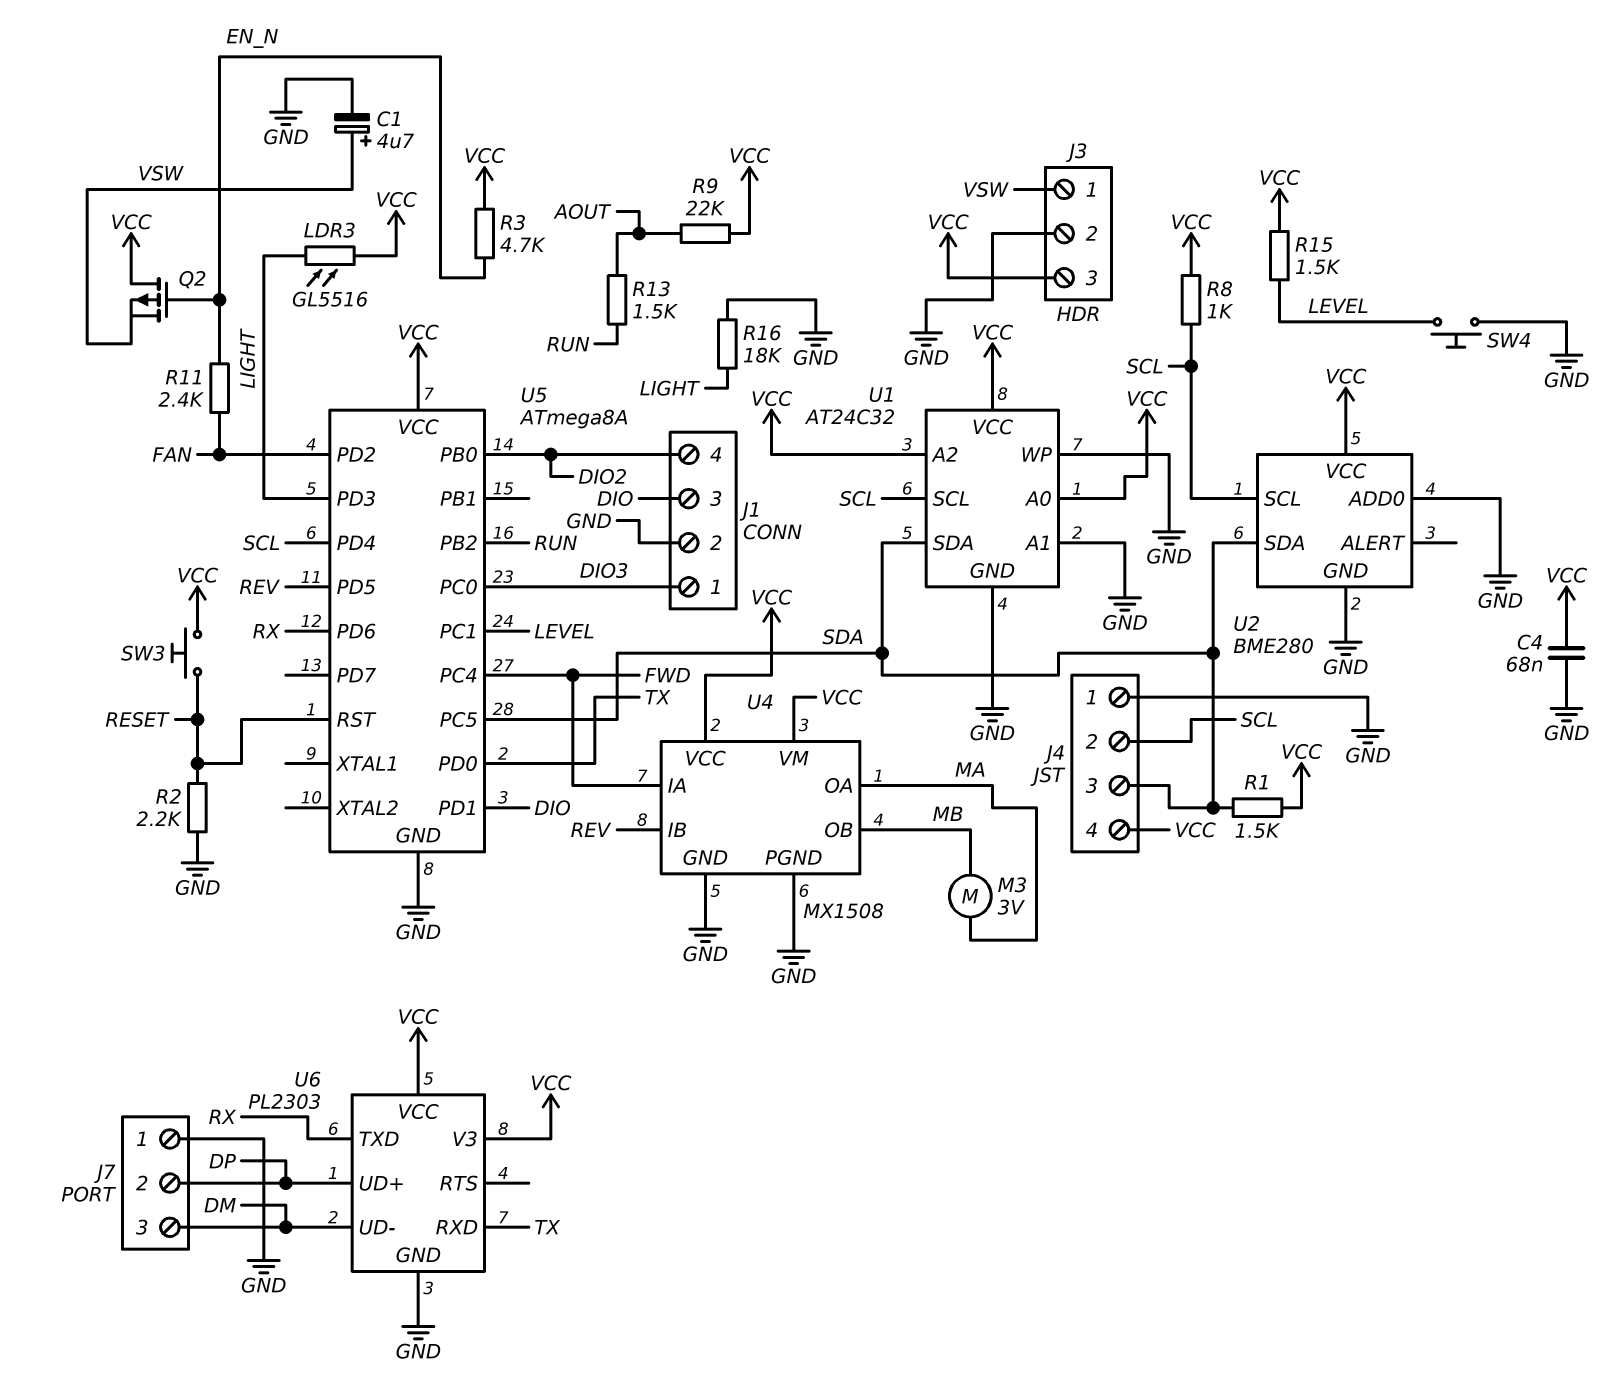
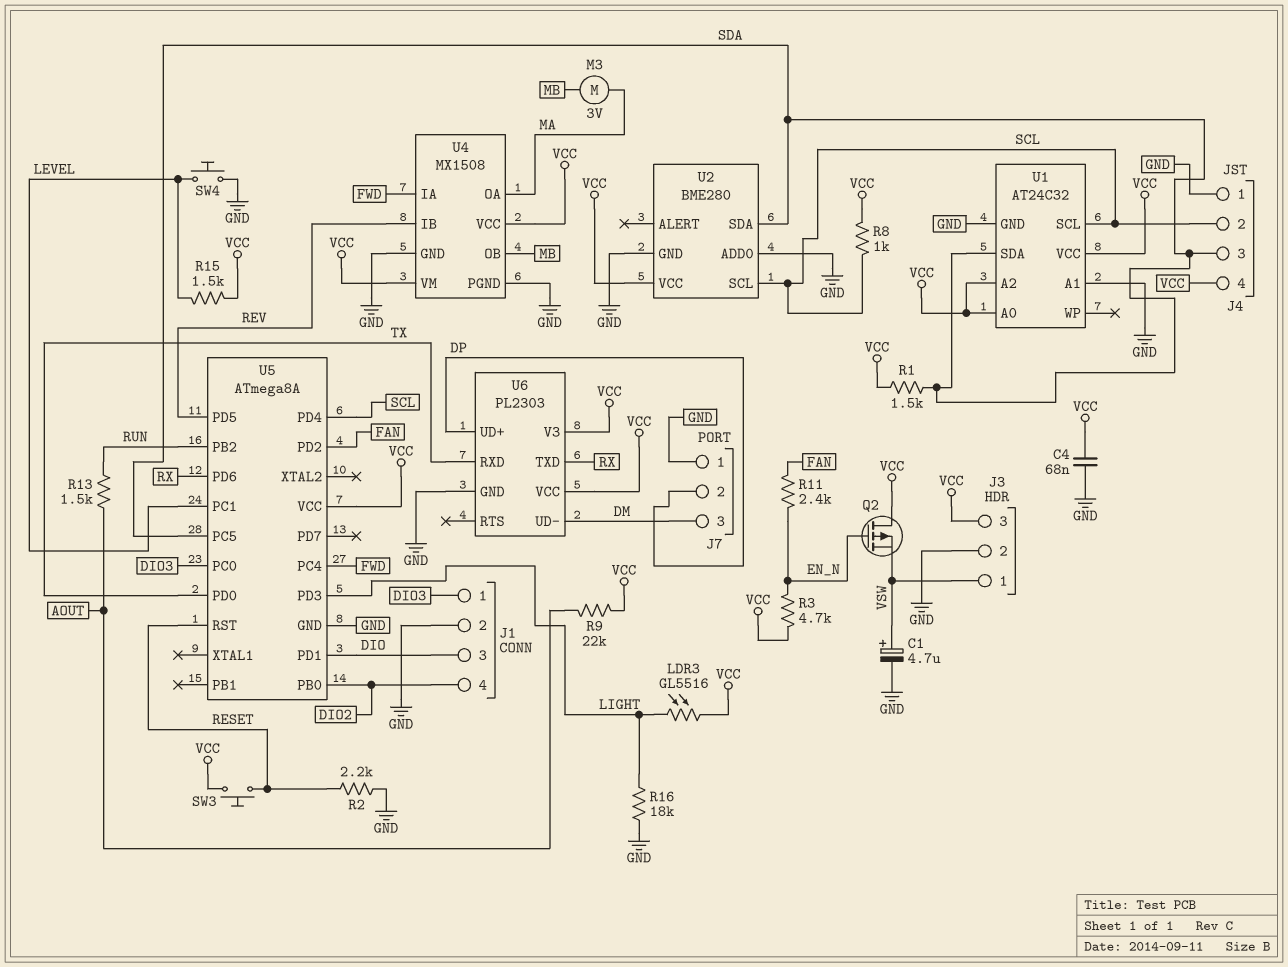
U1 pin WP: GND -> none

